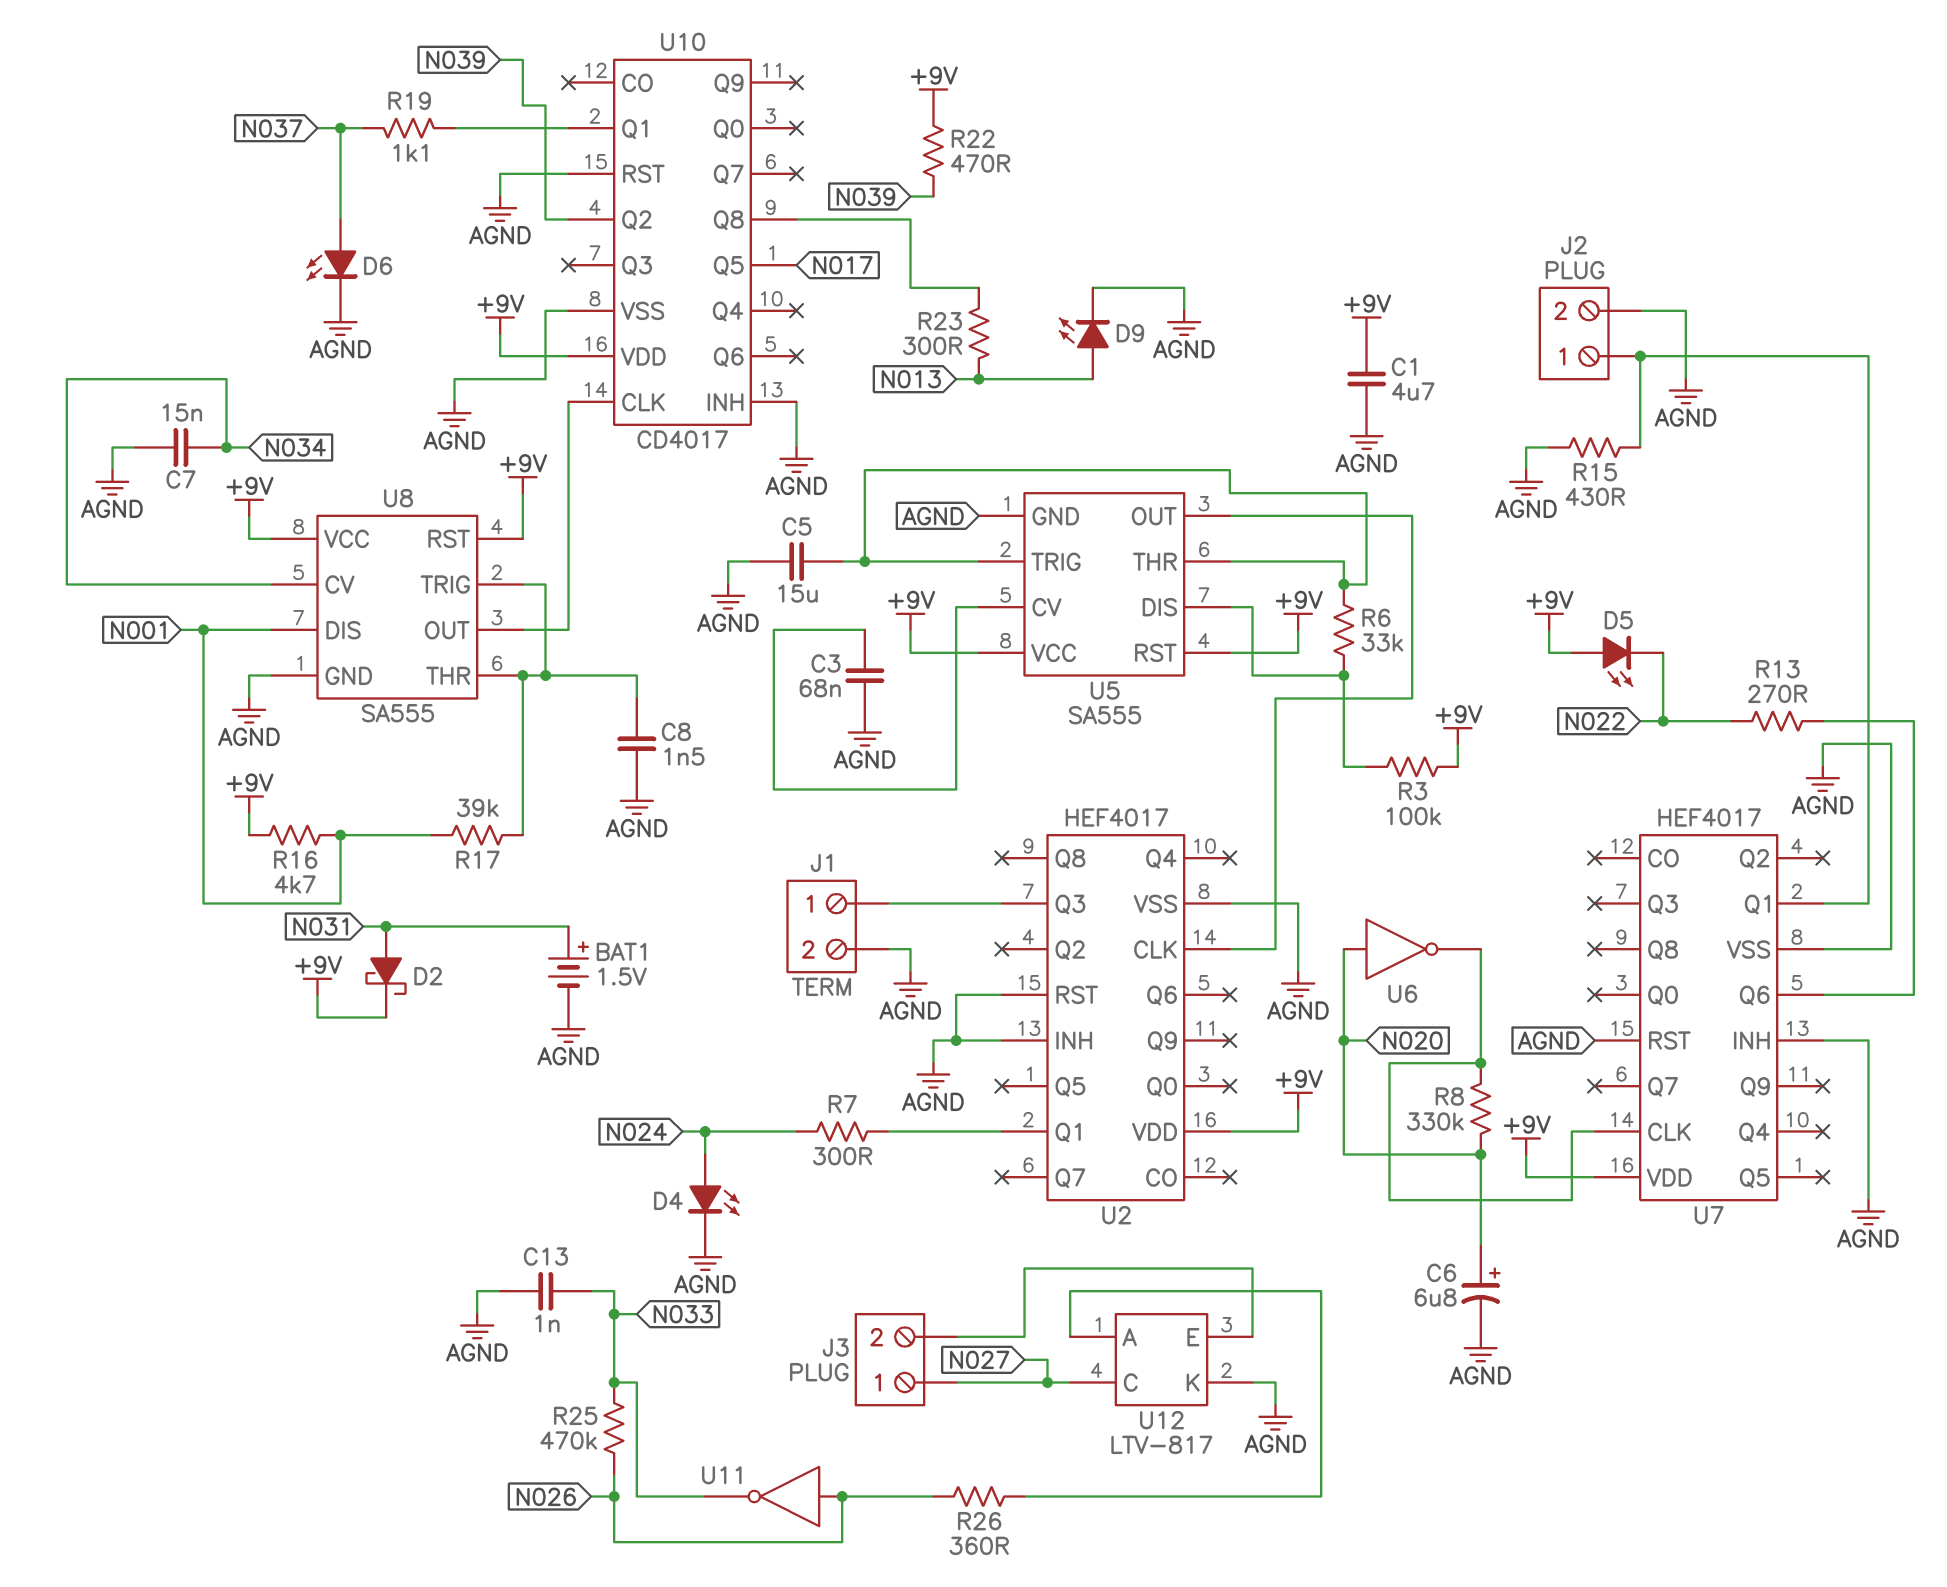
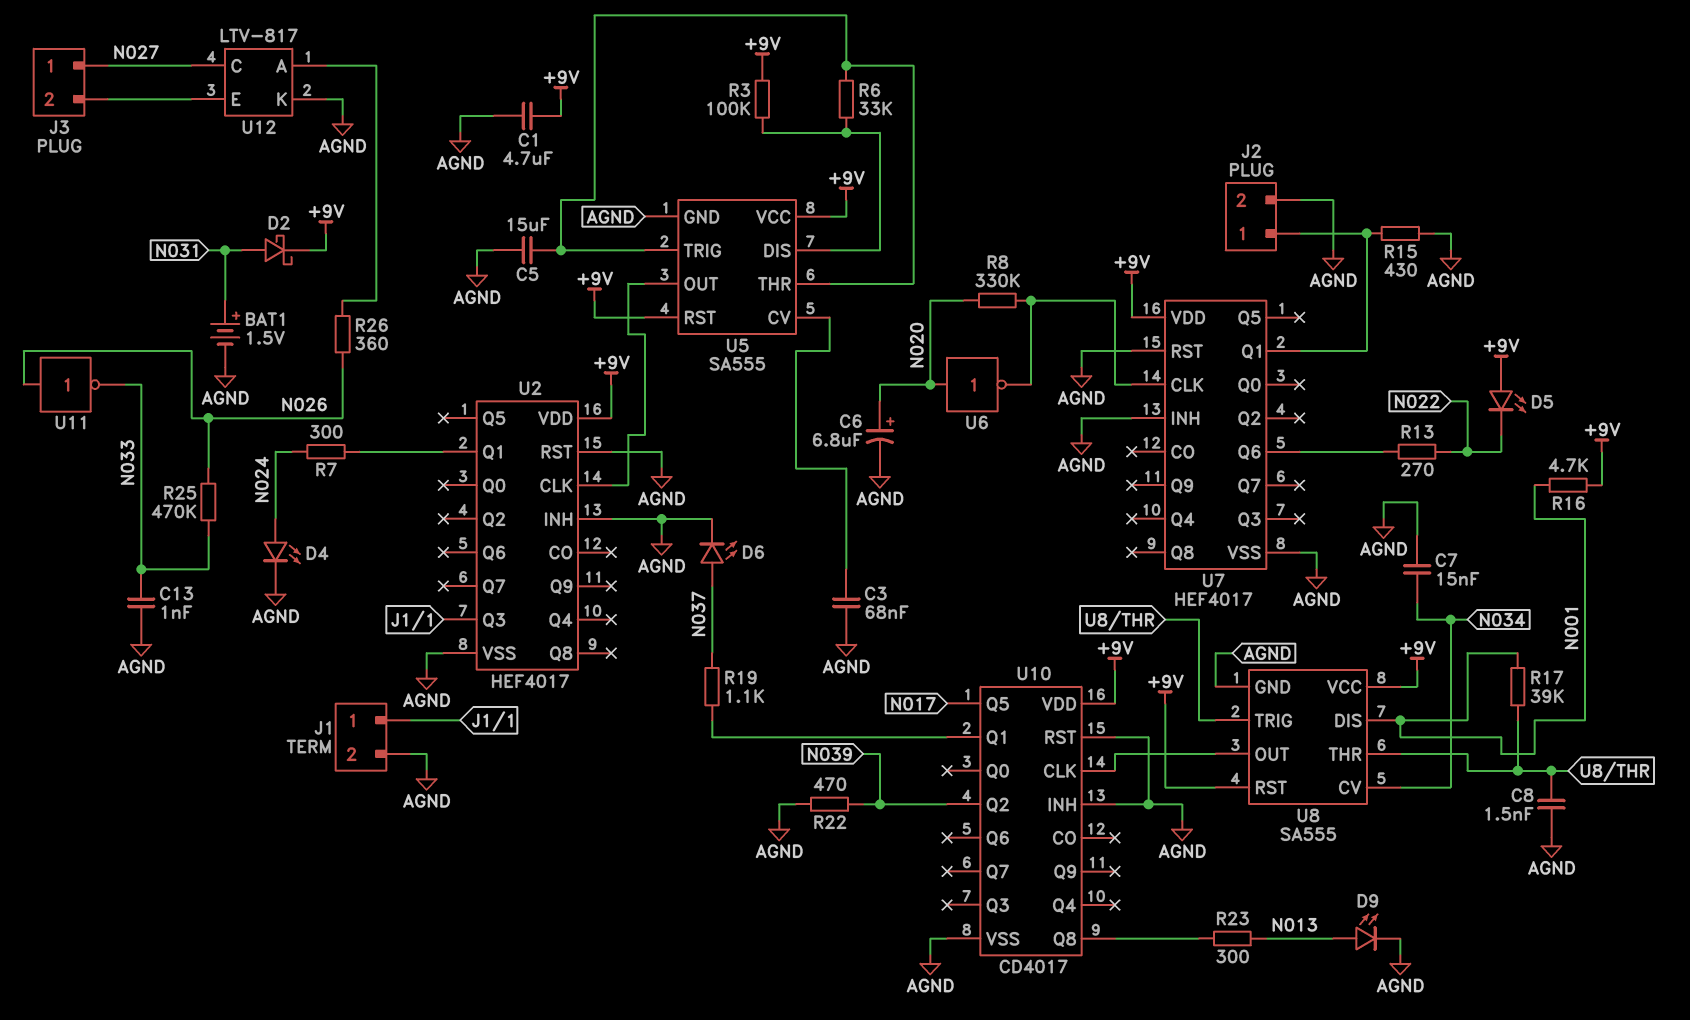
R22: 470 (+9V, N039) -> 470 (AGND, N039)

